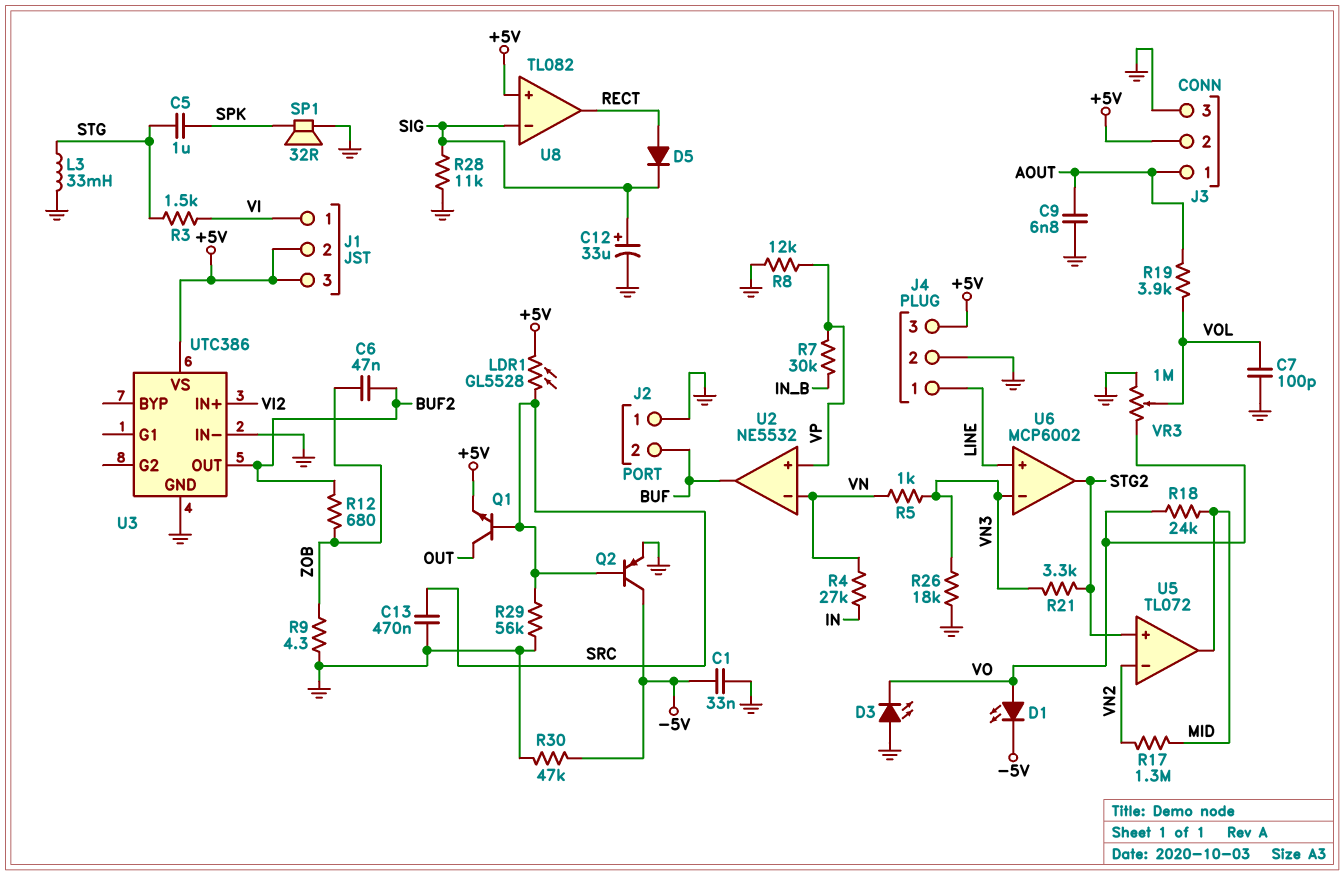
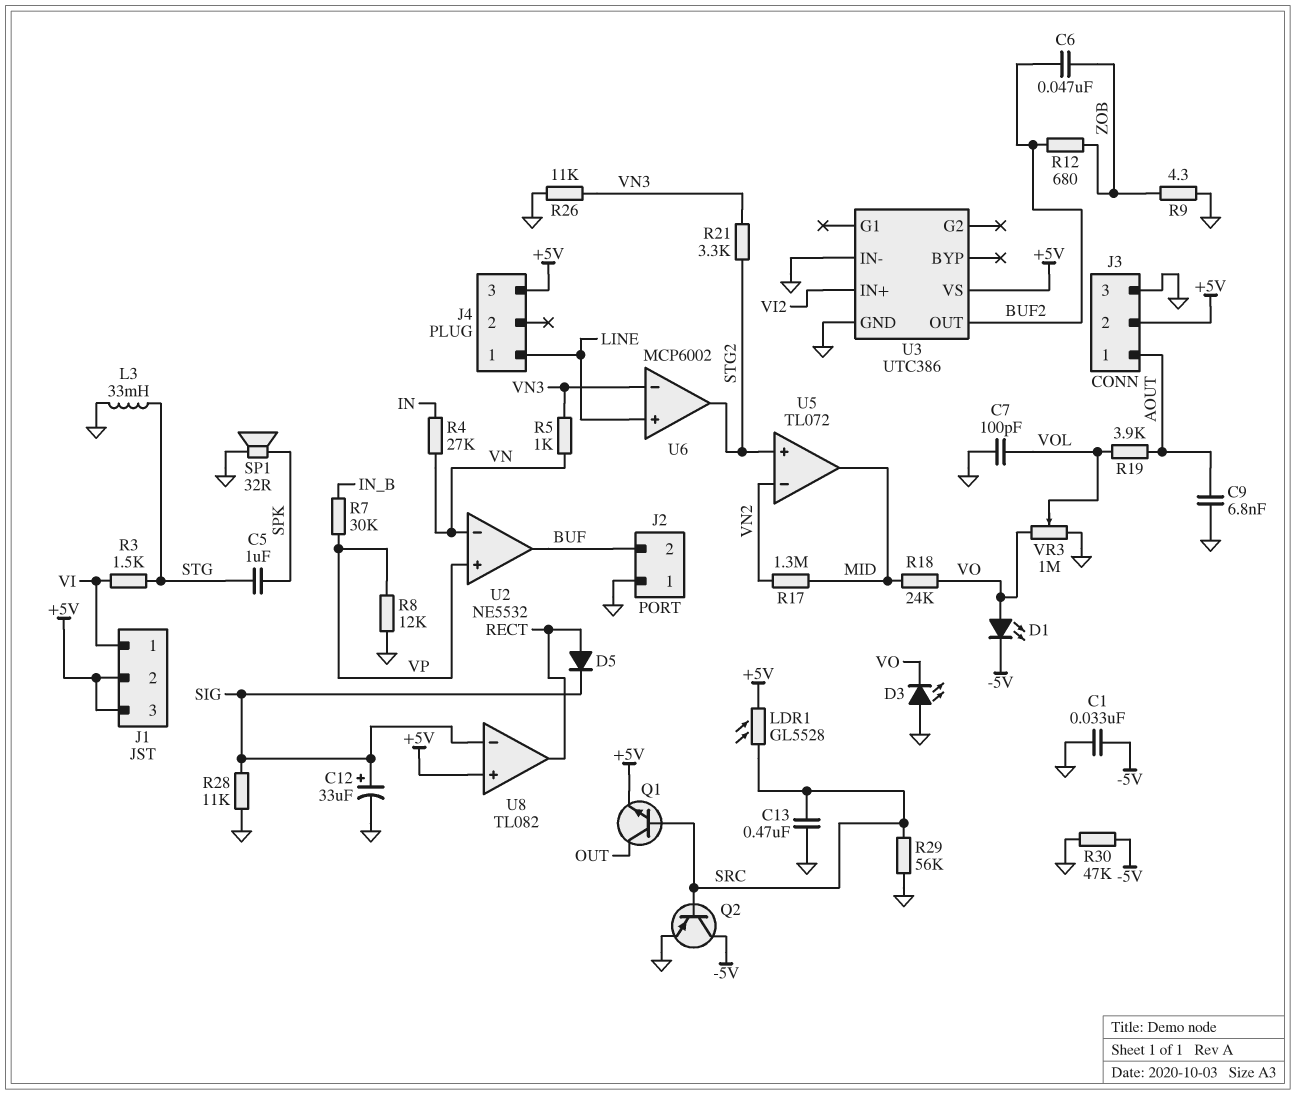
J4 pin 2: GND -> none
R26: 18k (GND, VN3) -> 11k (GND, VN3)

